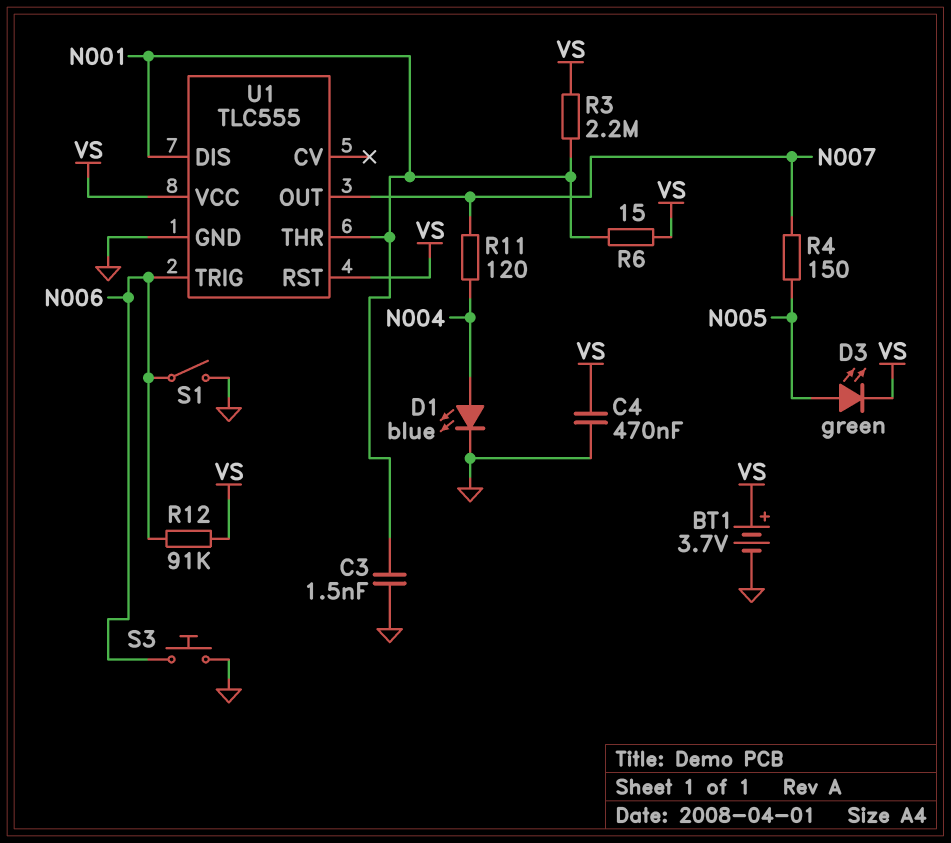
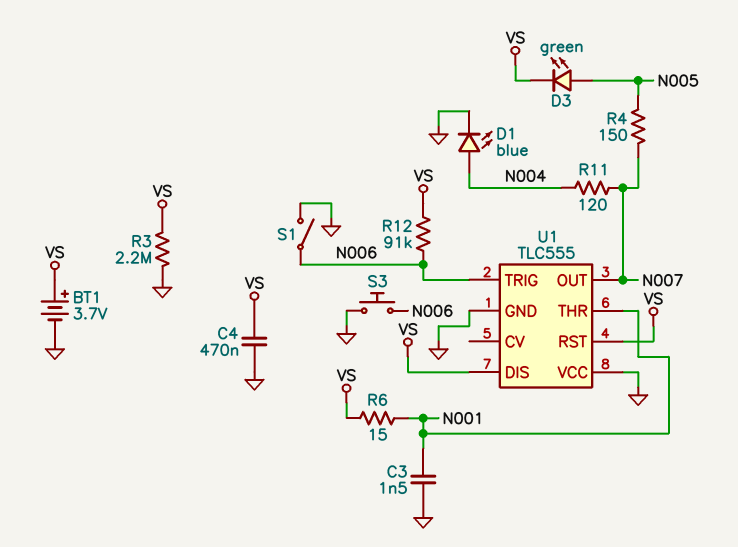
R3: 2.2M (N001, VS) -> 2.2M (GND, VS)
U1 pin DIS: N001 -> VS
U1 pin VCC: VS -> GND

